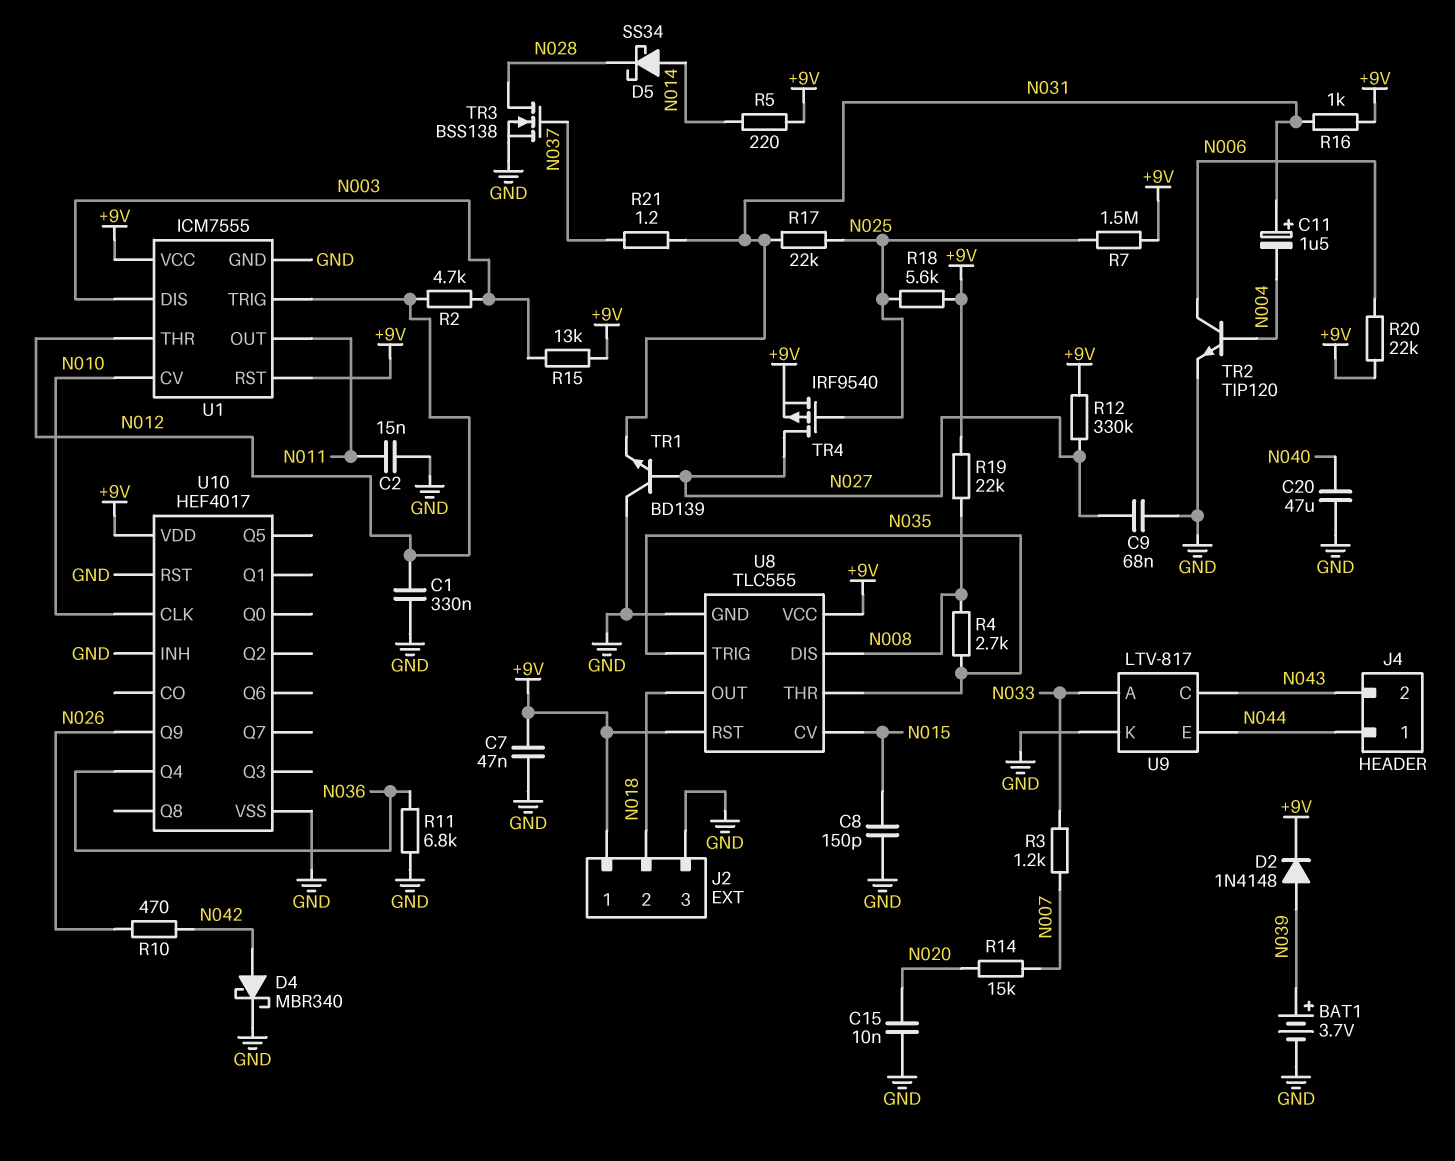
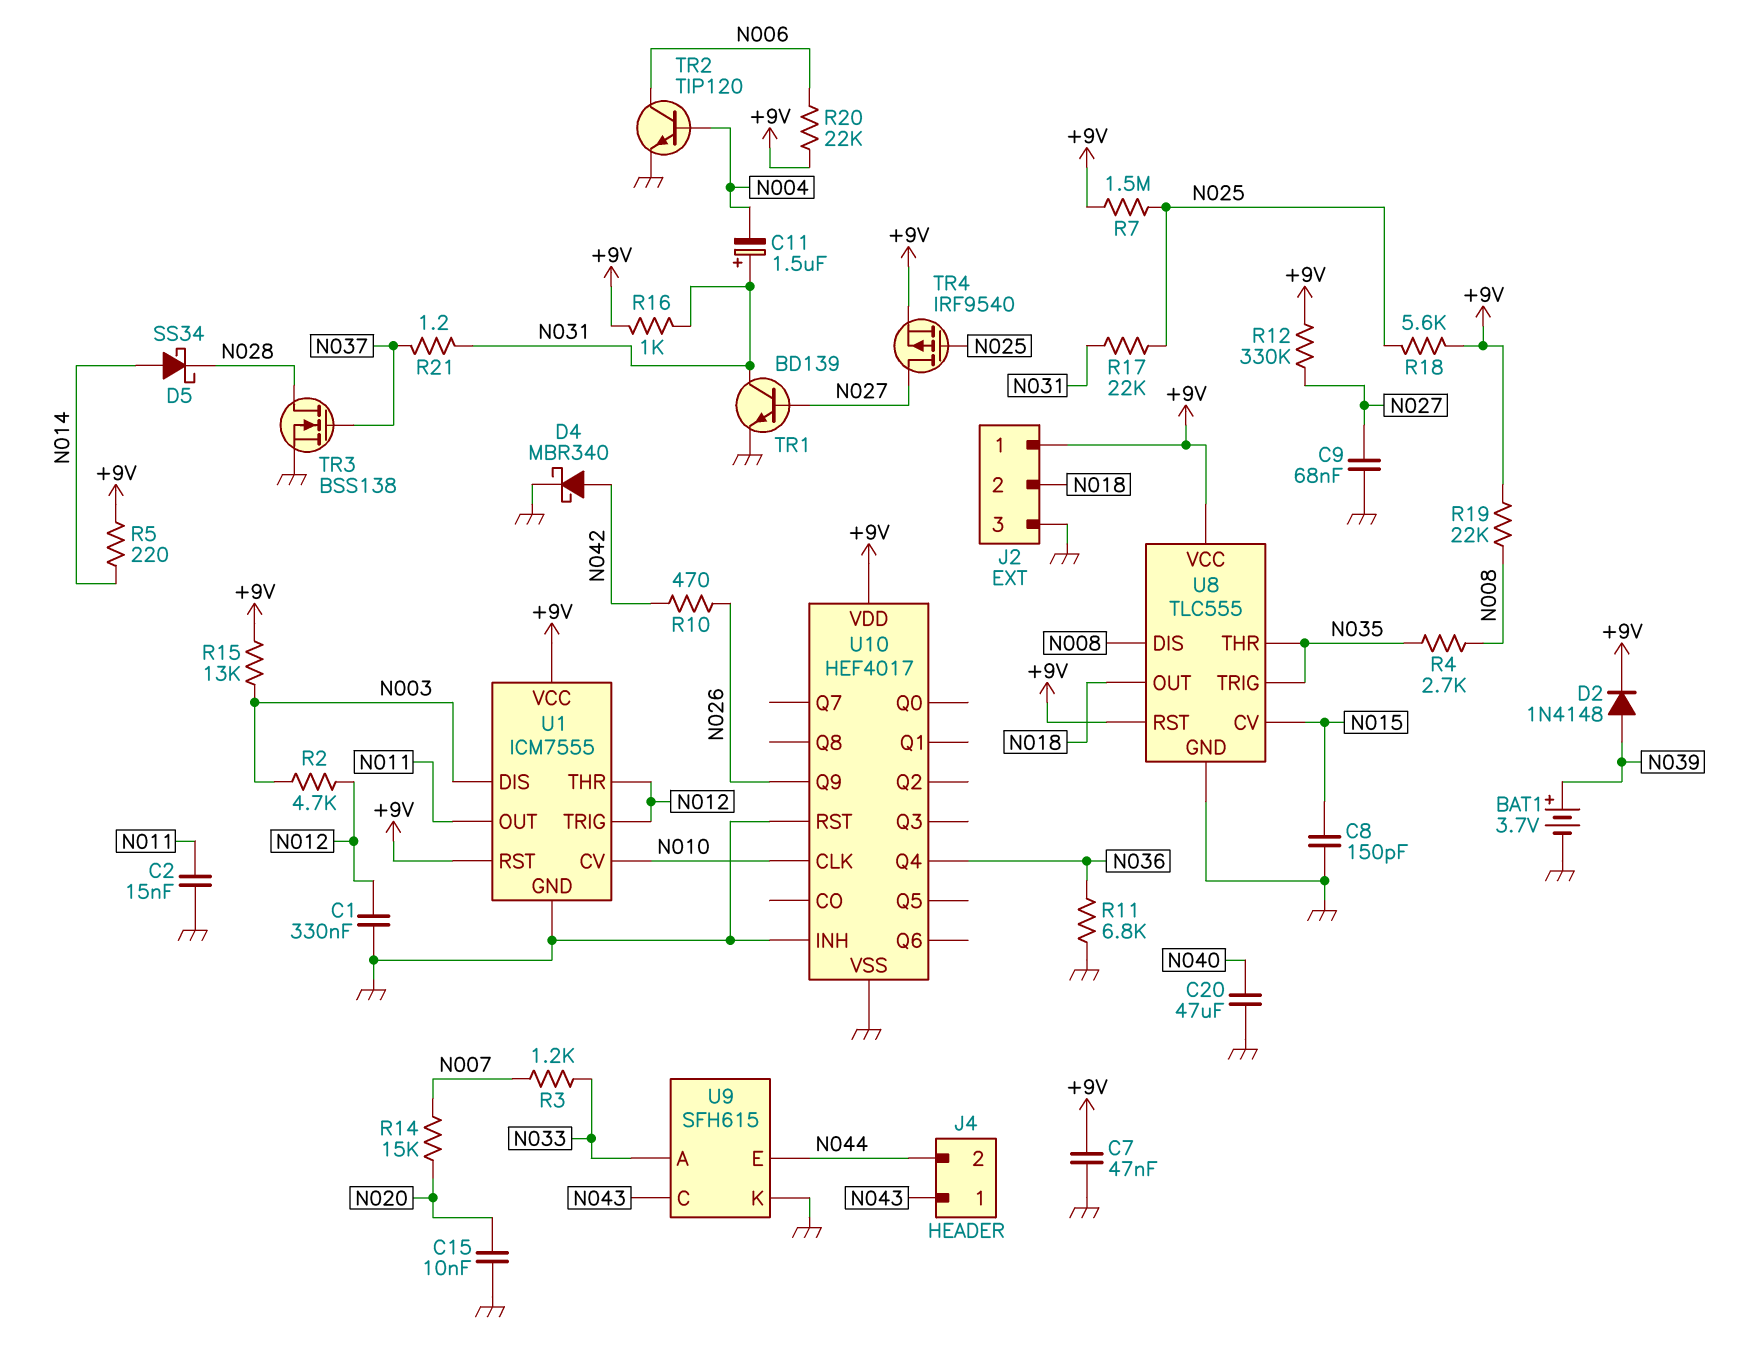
J4 pin 1: N044 -> N043
J4 pin 2: N043 -> N044
TR1: NPN BD139 (B N027, C GND, E N031) -> NPN BD139 (B N027, C N031, E GND)
U9: LTV-817 -> SFH615

